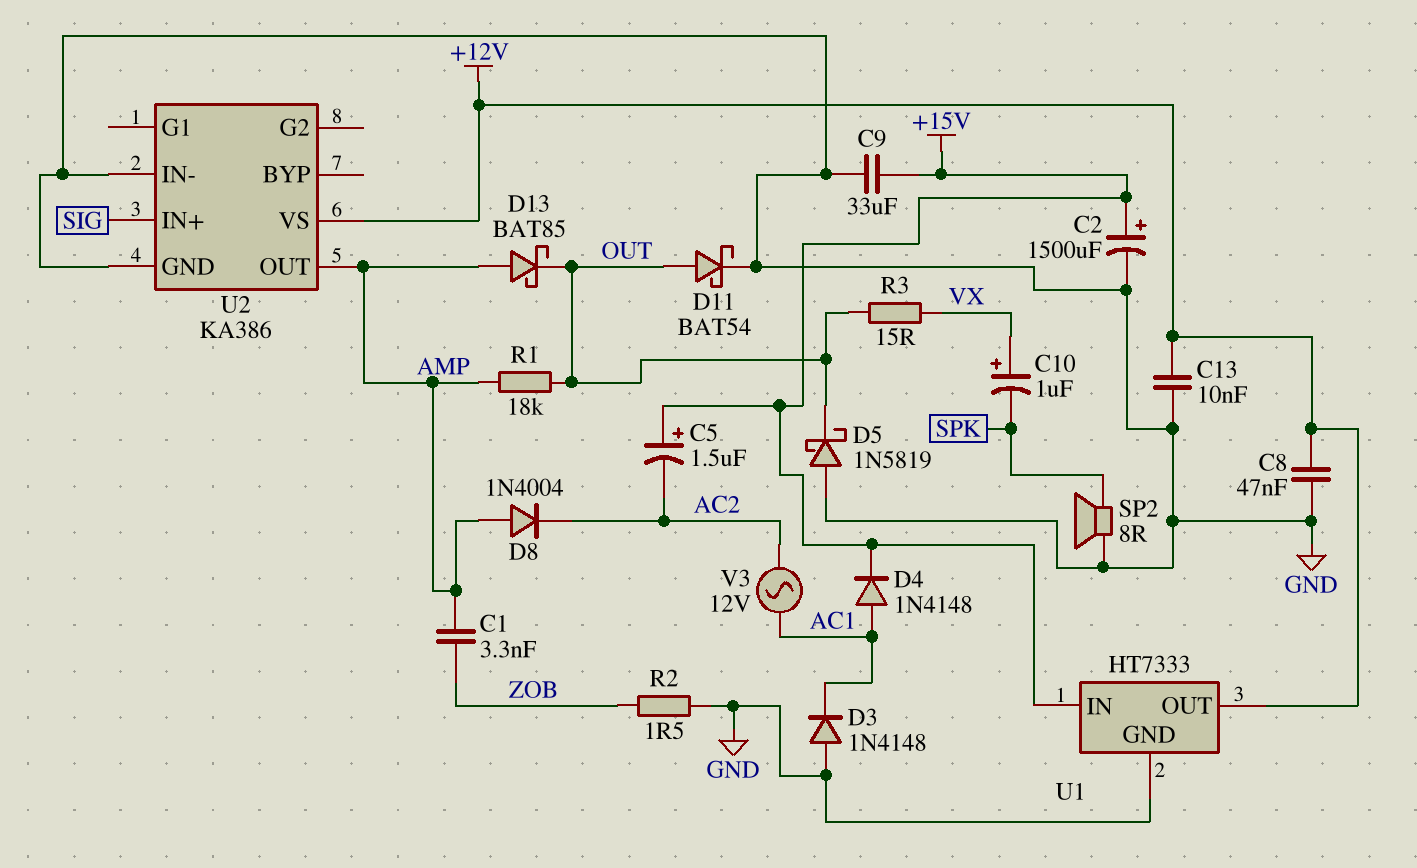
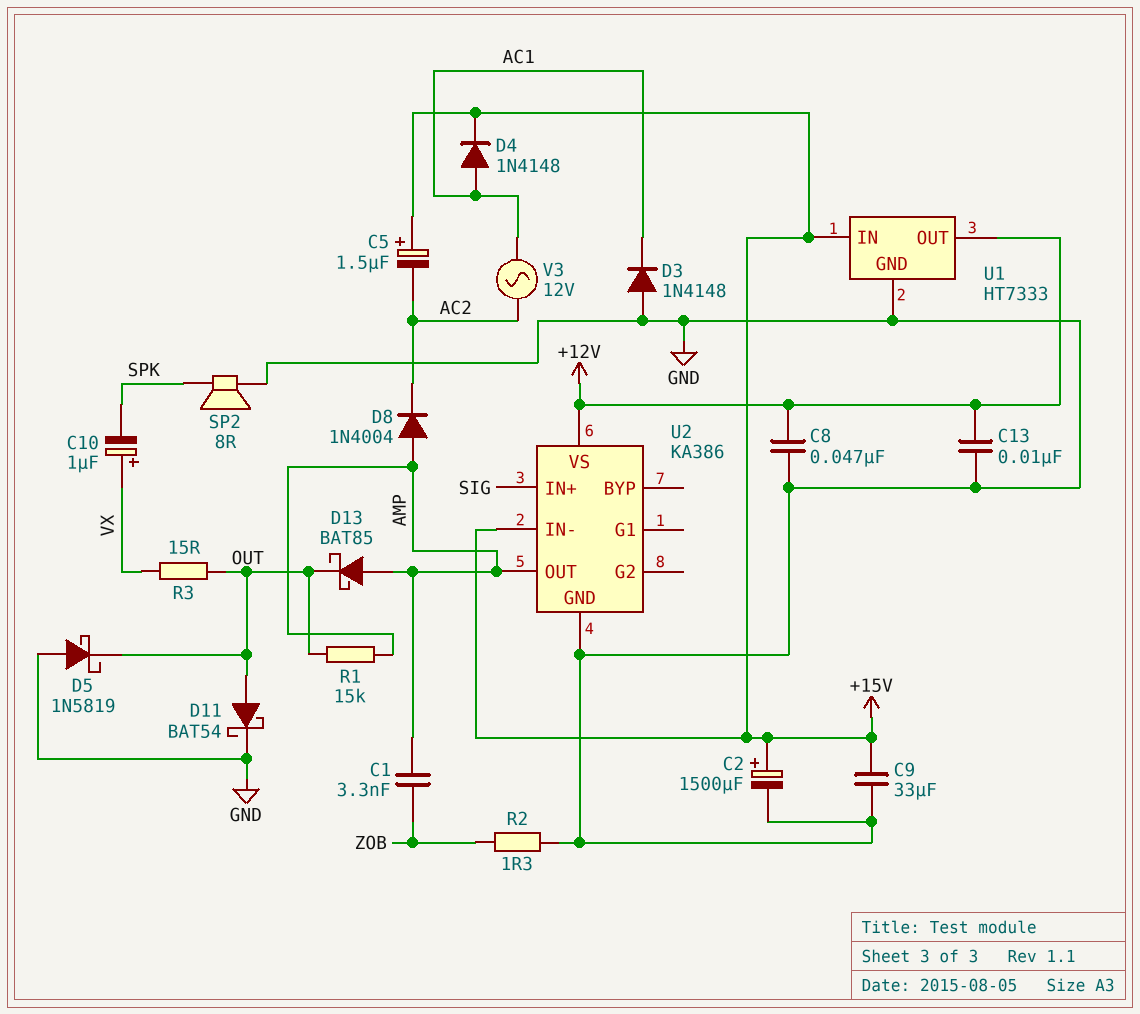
R1: 18k (AMP, OUT) -> 15k (AMP, OUT)
R2: 1.5 (GND, ZOB) -> 1.3 (GND, ZOB)
U2 pin IN-: GND -> +15V

